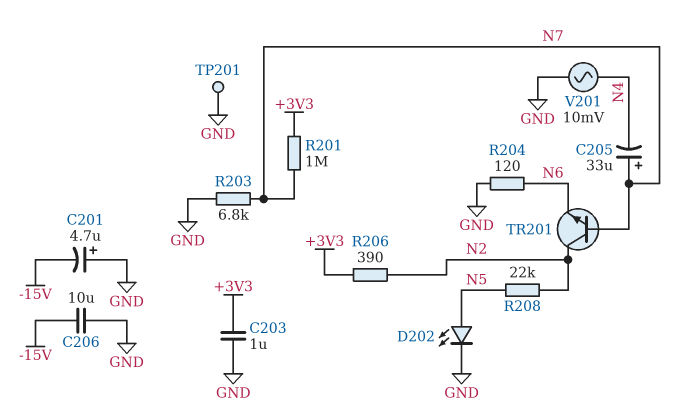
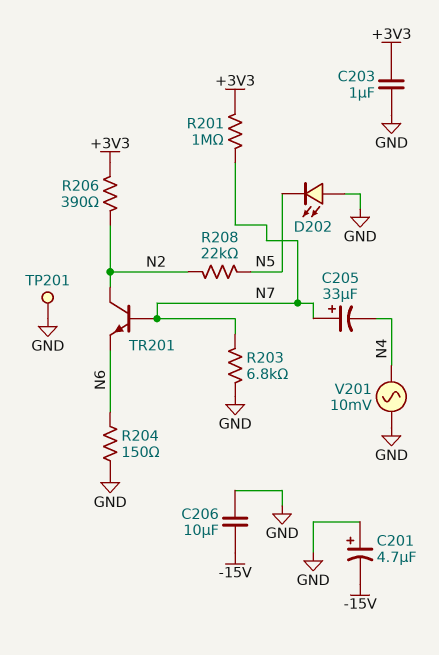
D202: LED (A N5, K GND) -> LED (A GND, K N5)
R204: 120 (GND, N6) -> 150 (GND, N6)

